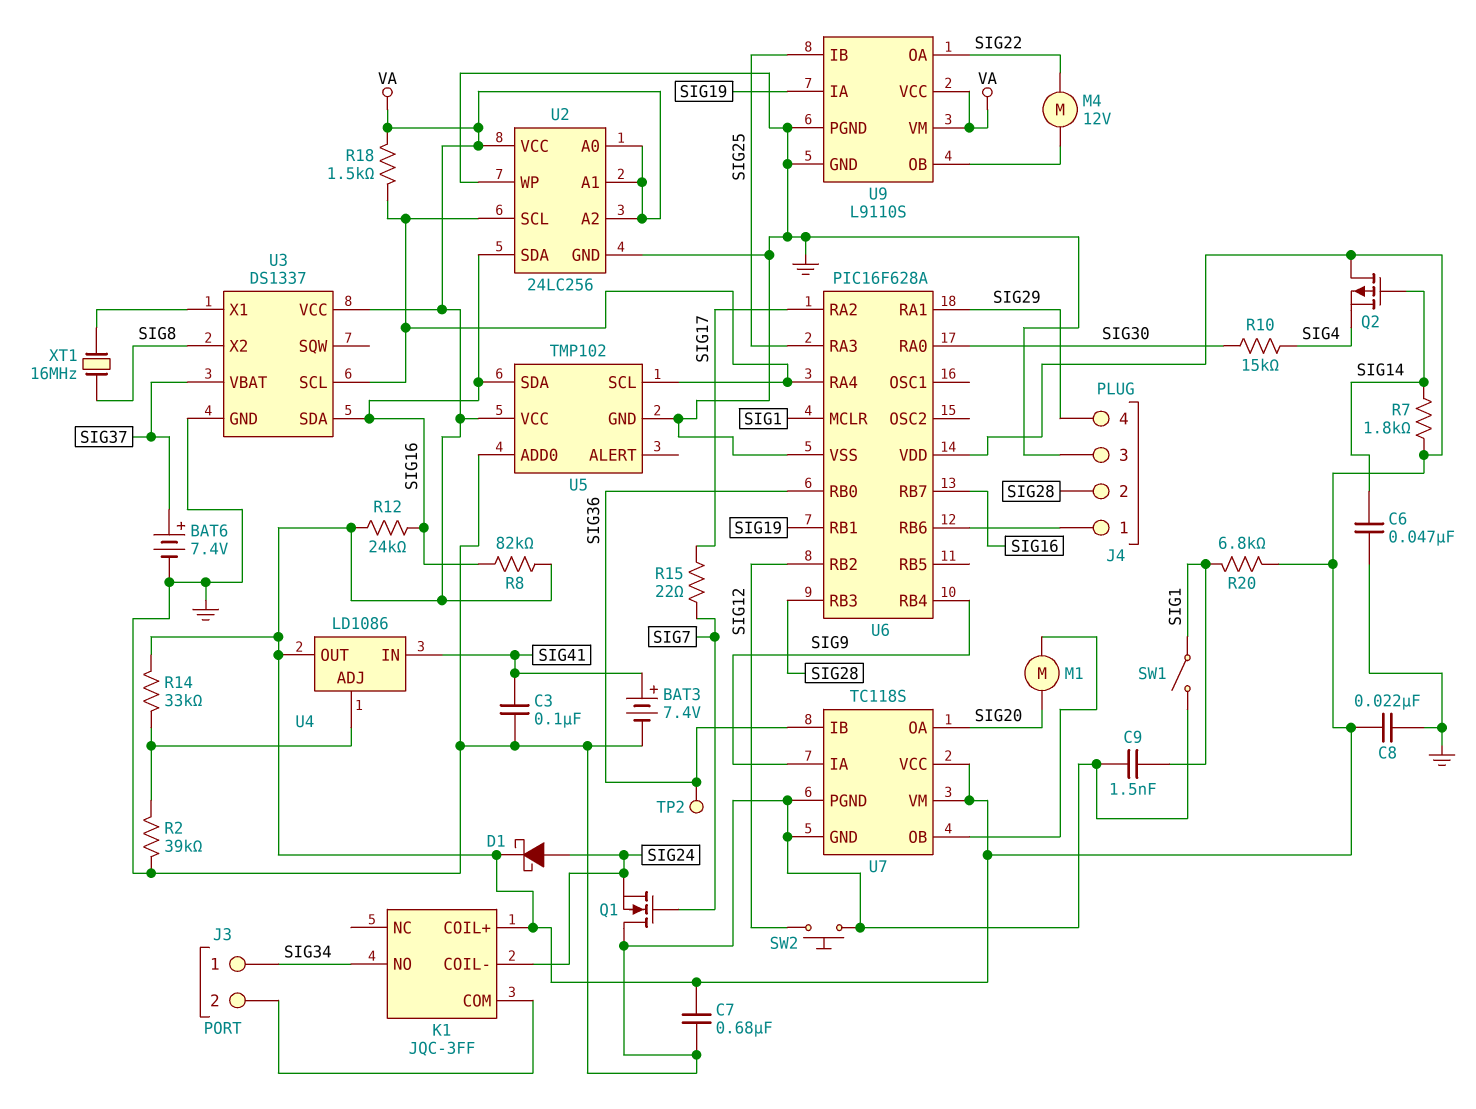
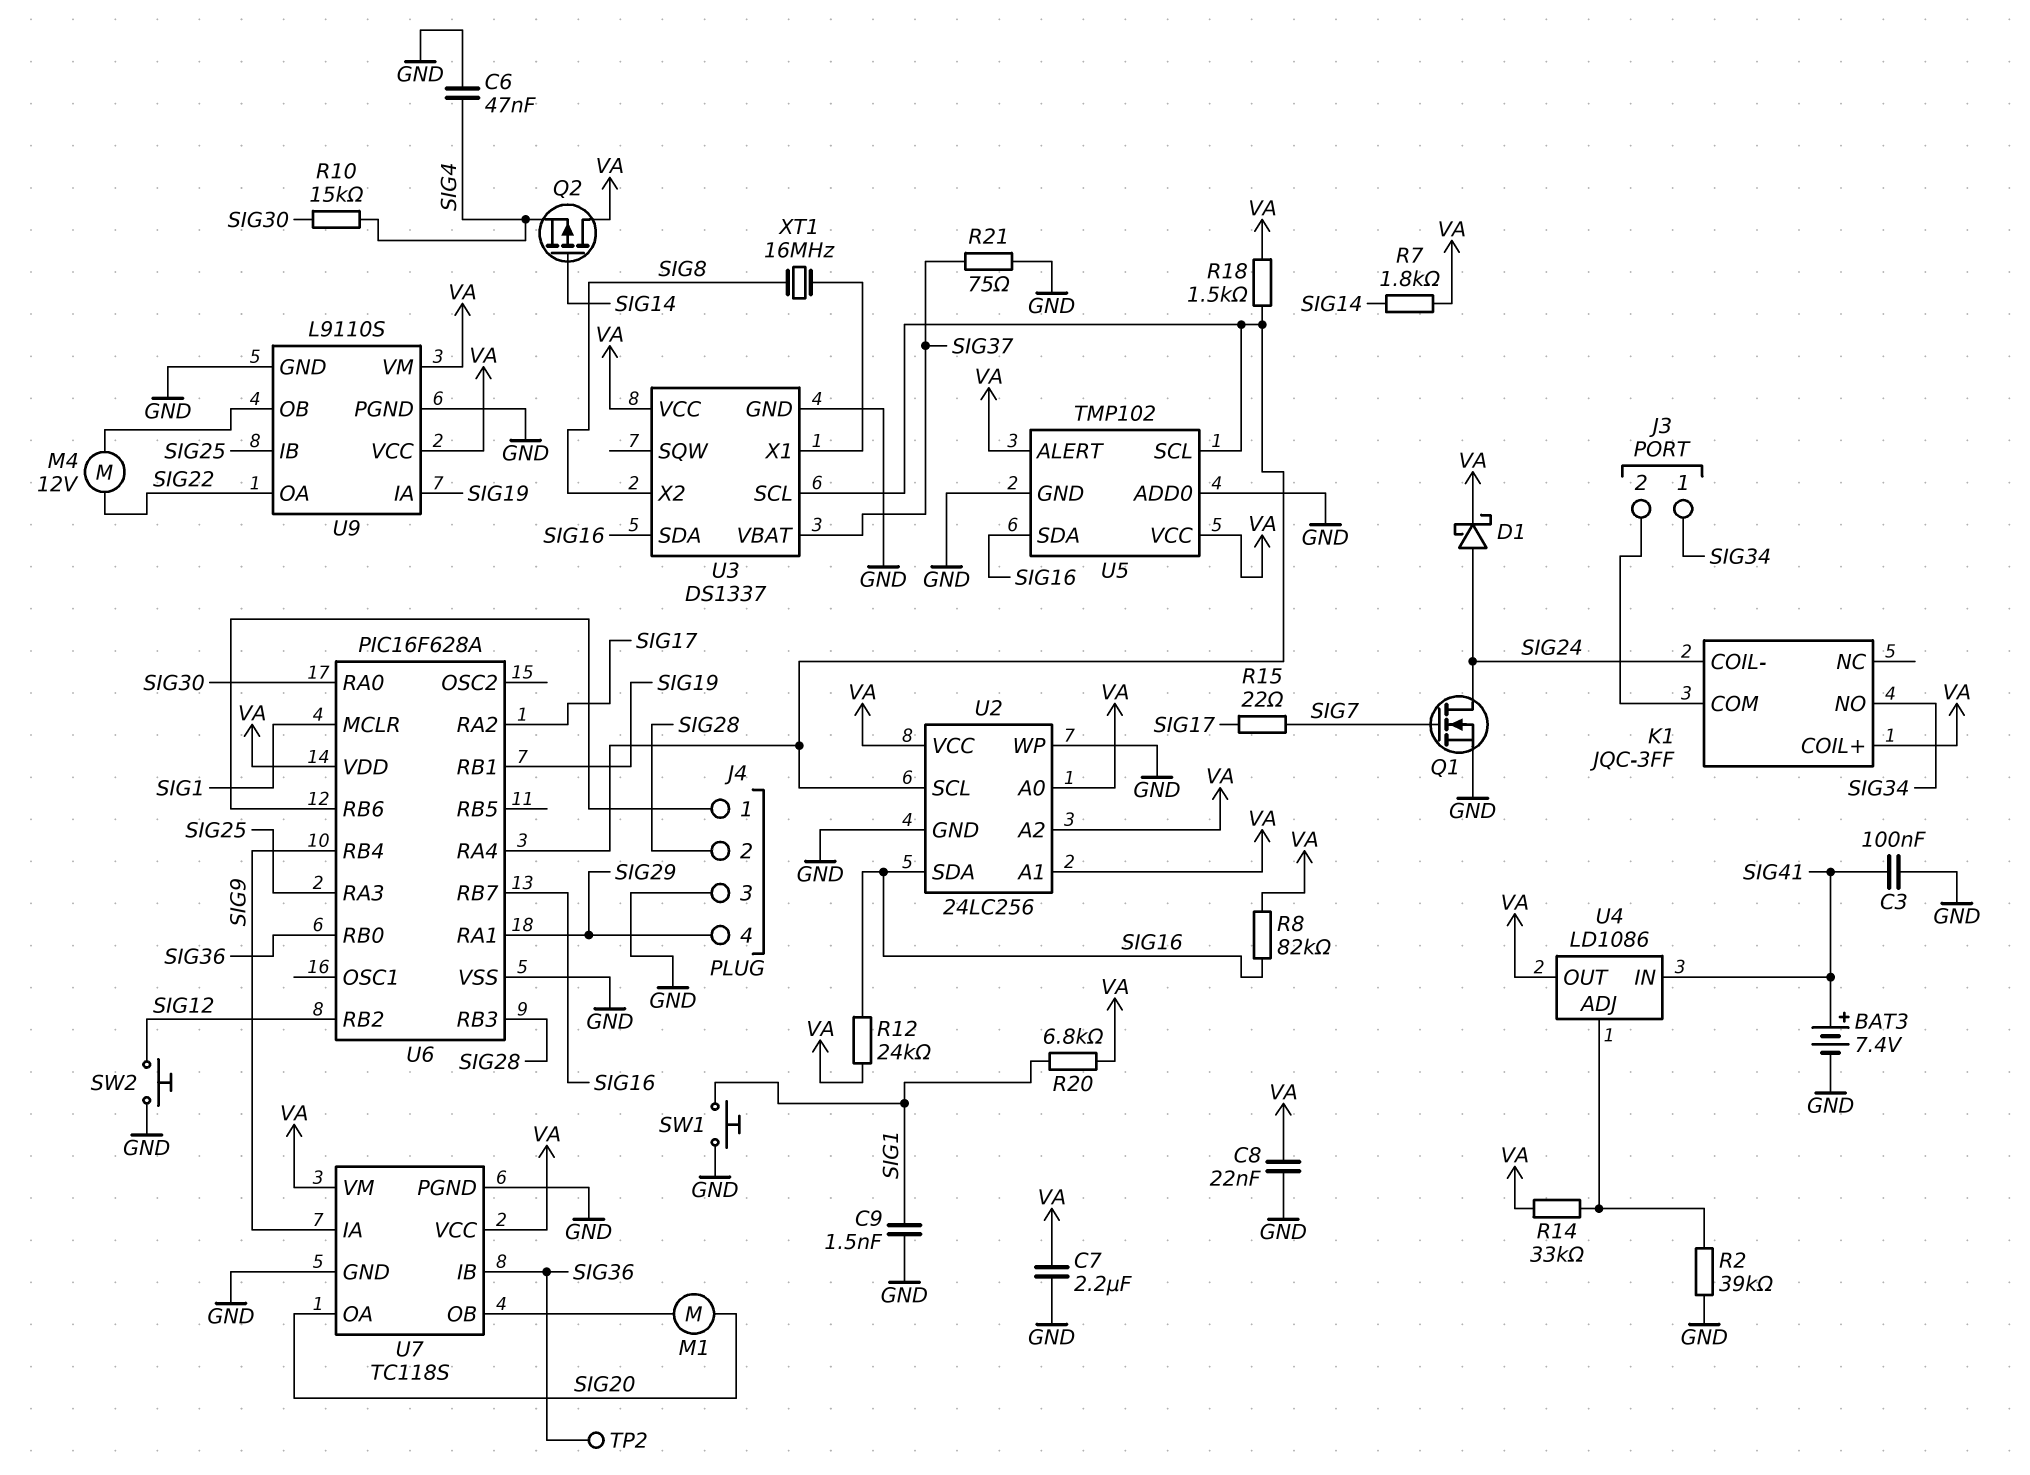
BAT6: 7.4V (plus SIG37, minus GND) -> none
C6: 47nF (GND, SIG14) -> 47nF (GND, SIG4)
C7: 680nF (GND, VA) -> 2.2uF (GND, VA)
Q1: NMOS (G SIG7, D GND, S SIG24) -> NMOS (G SIG7, D SIG24, S GND)
R21: none -> 75 (GND, SIG37)
SW1: switch (GND, SIG1) -> button (GND, SIG1)
U5 pin ALERT: none -> VA

